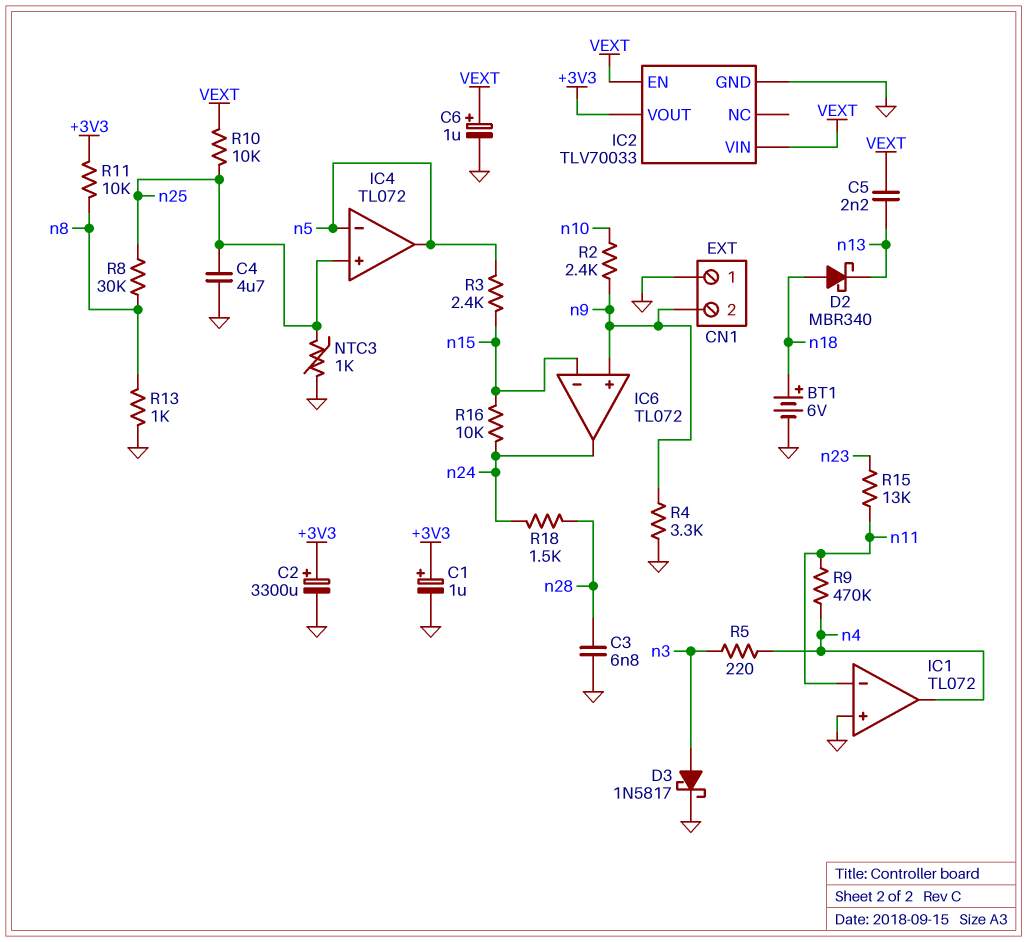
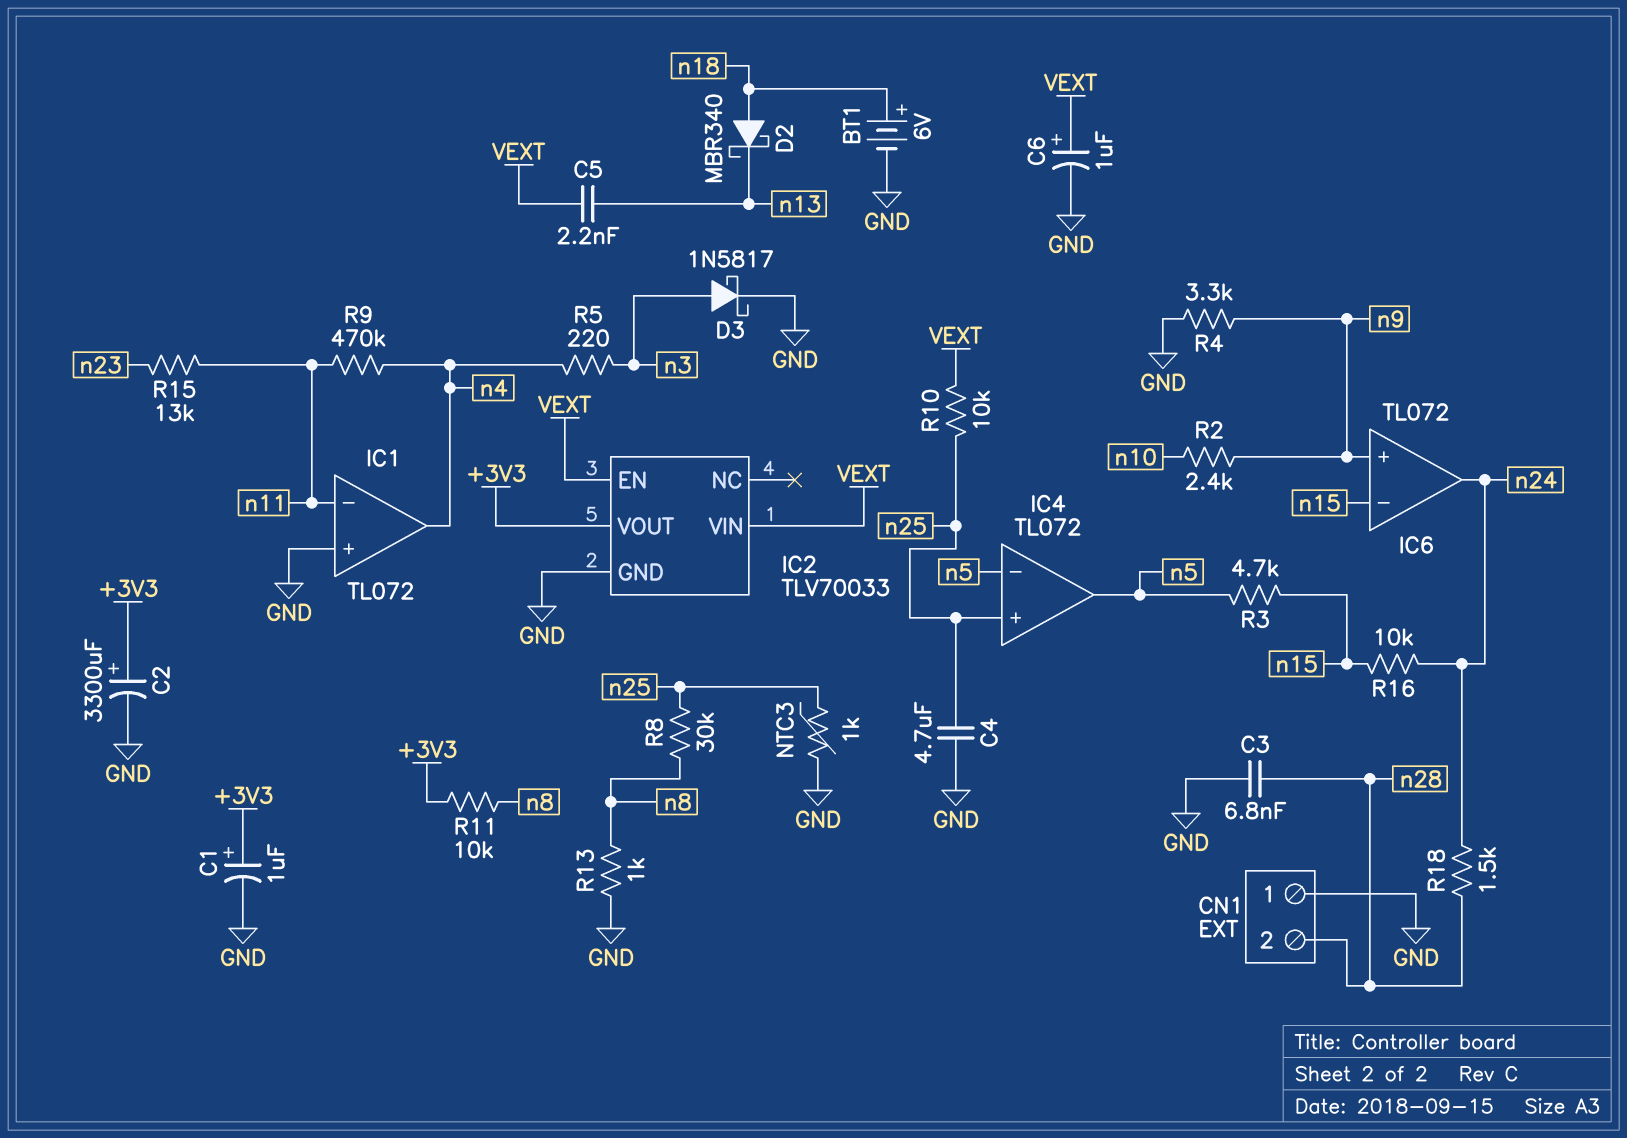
CN1 pin 2: n9 -> n28
R3: 2.4k (n5, n15) -> 4.7k (n5, n15)

